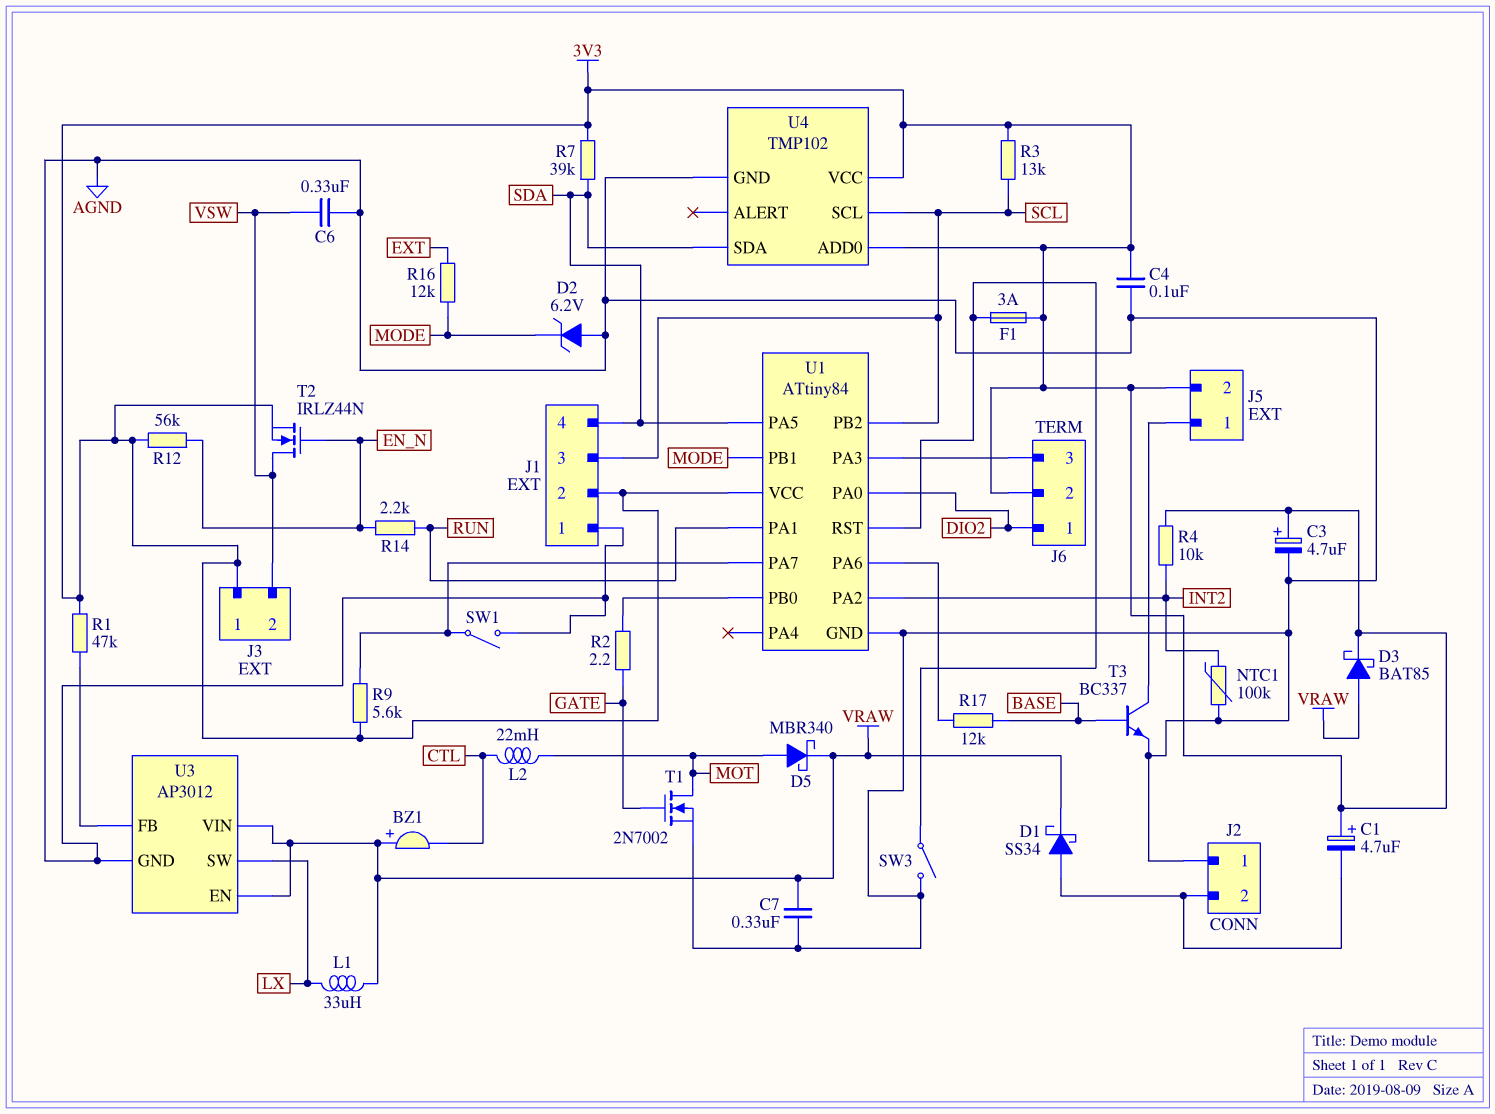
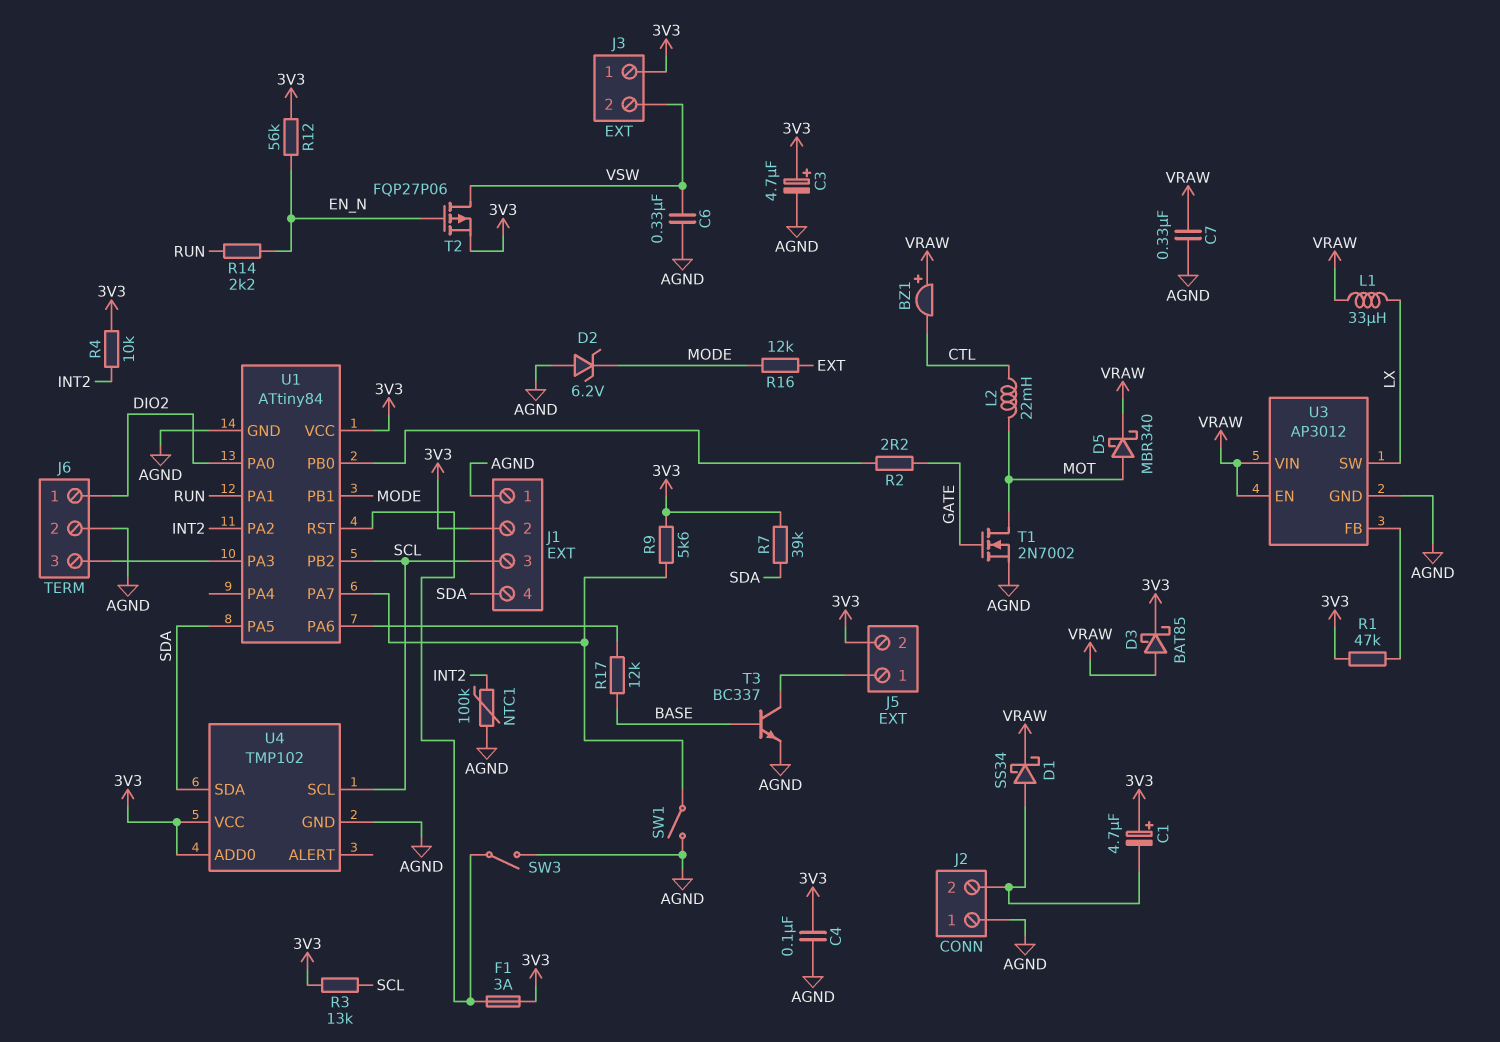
J6 pin 2: 3V3 -> AGND
T2: NMOS IRLZ44N (G EN_N, D VSW, S 3V3) -> PMOS FQP27P06 (G EN_N, D VSW, S 3V3)

